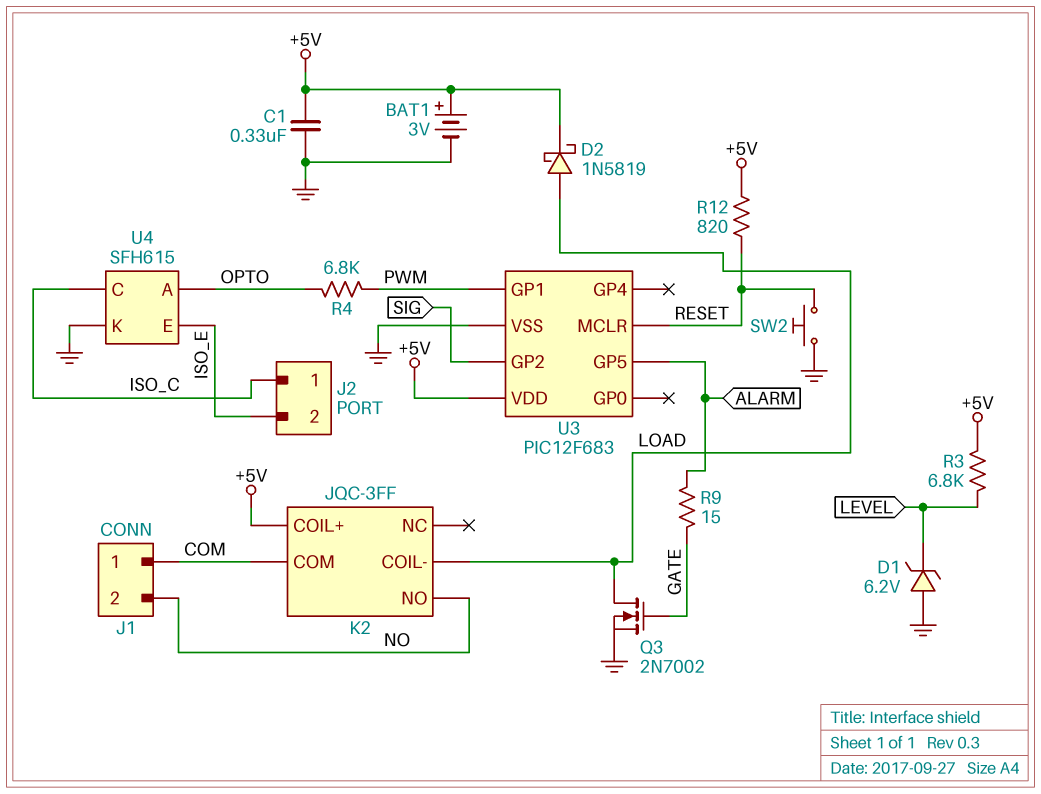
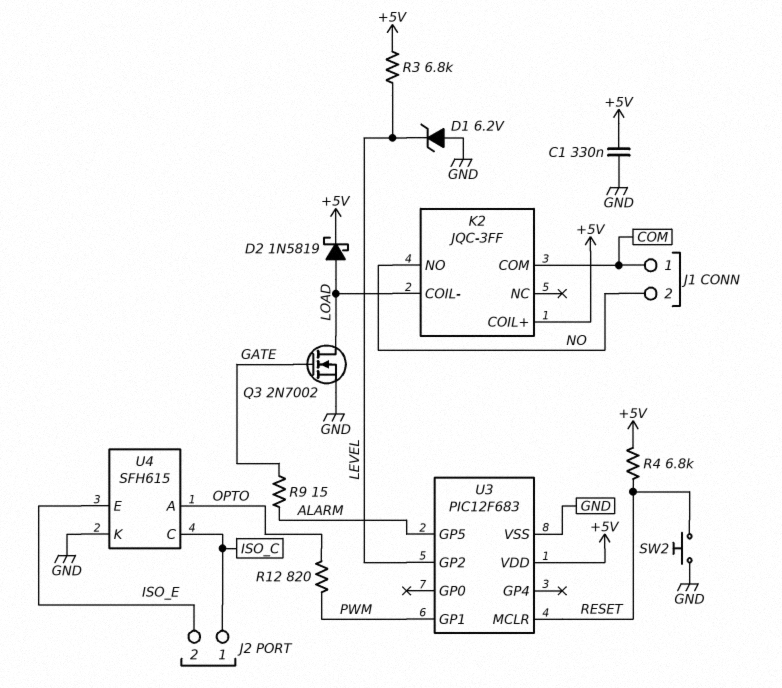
BAT1: 3V (plus +5V, minus GND) -> none
R4: 6.8k (OPTO, PWM) -> 6.8k (+5V, RESET)
R12: 820 (+5V, RESET) -> 820 (OPTO, PWM)
U3 pin GP2: SIG -> LEVEL

